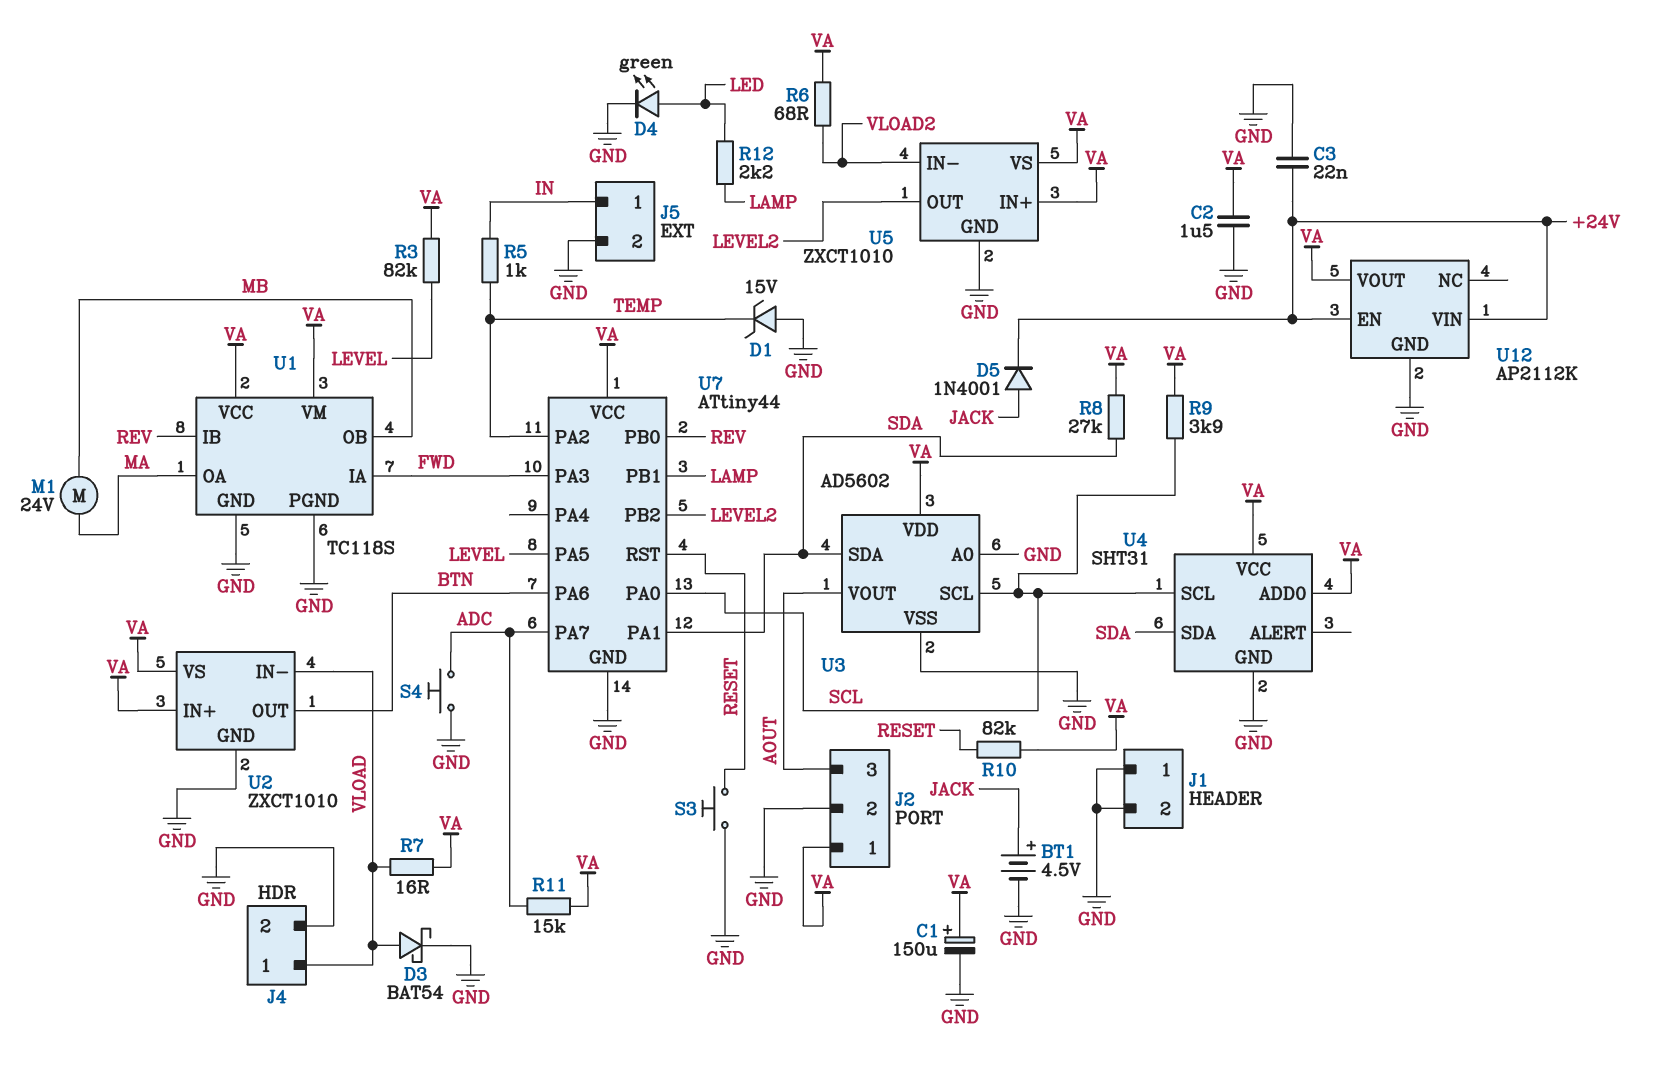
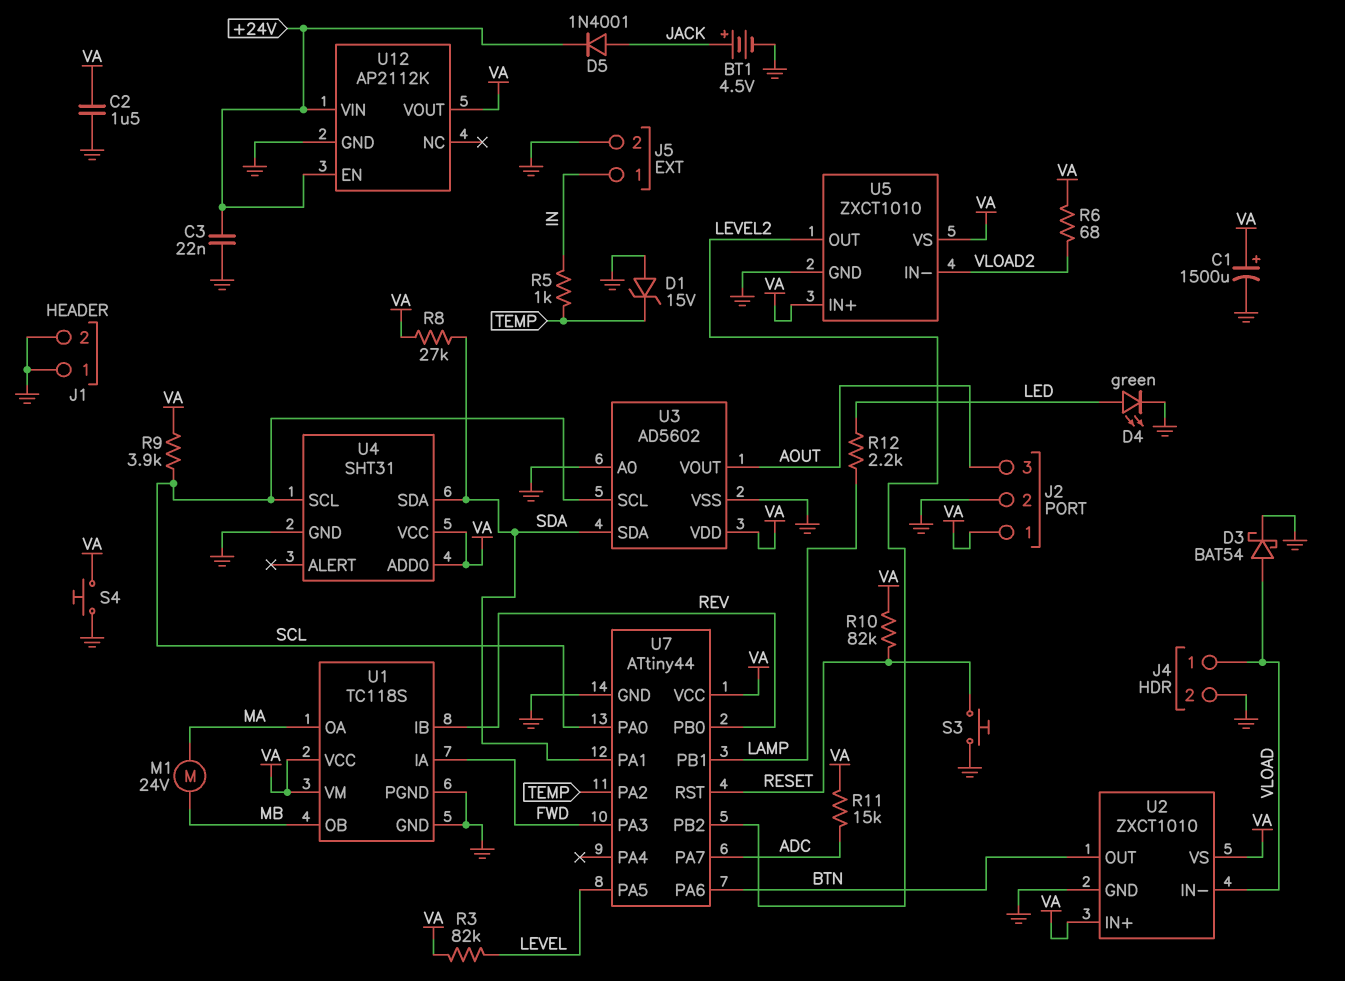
C1: 150uF (plus VA, minus GND) -> 1500uF (plus VA, minus GND)
R7: 16 (VA, VLOAD) -> none
S4: button (ADC, GND) -> button (GND, VA)

